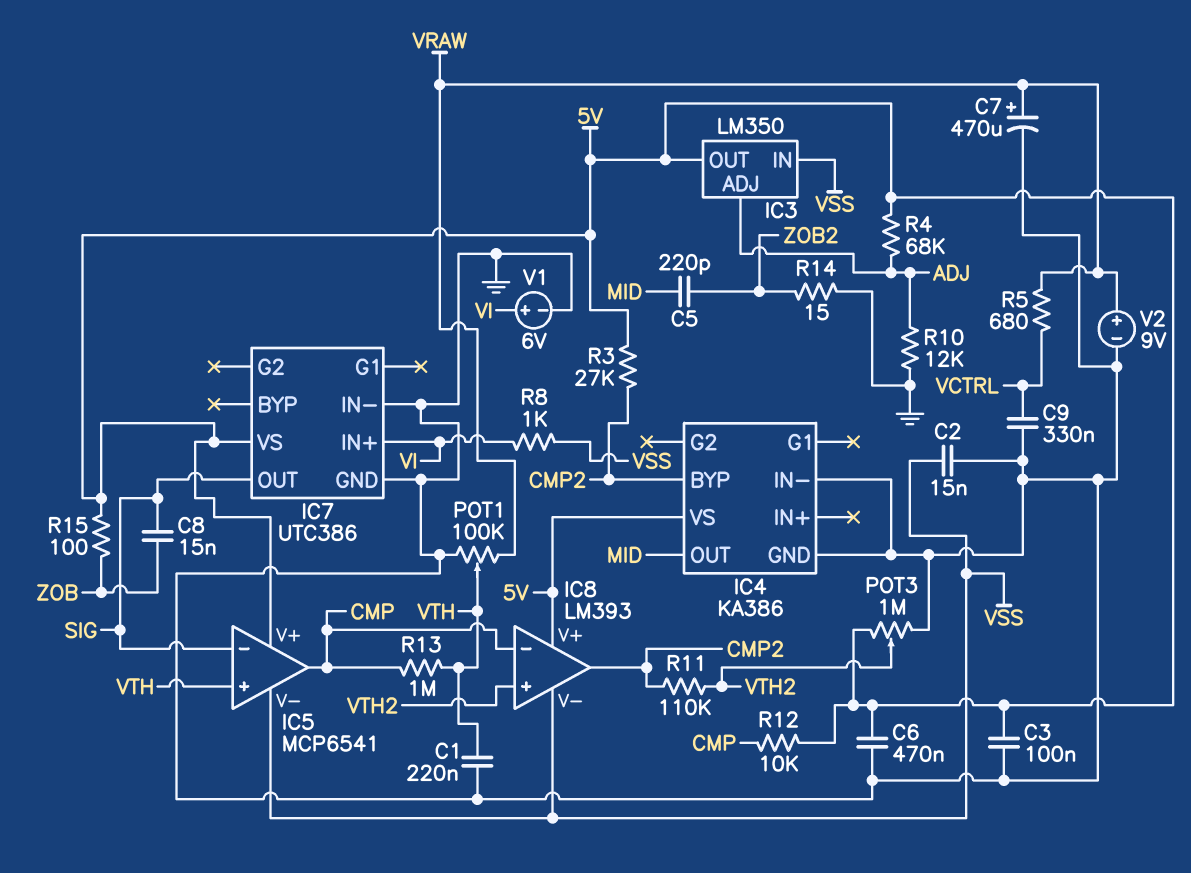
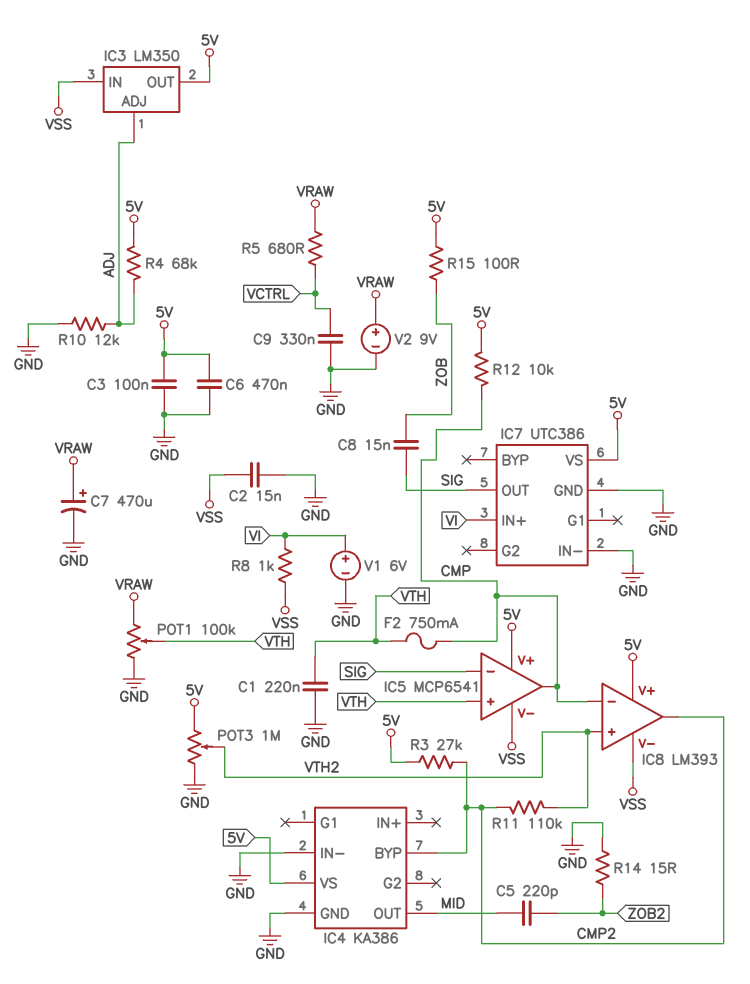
F2: none -> 750mA (CMP, VTH)
R13: 1M (CMP, VTH) -> none

